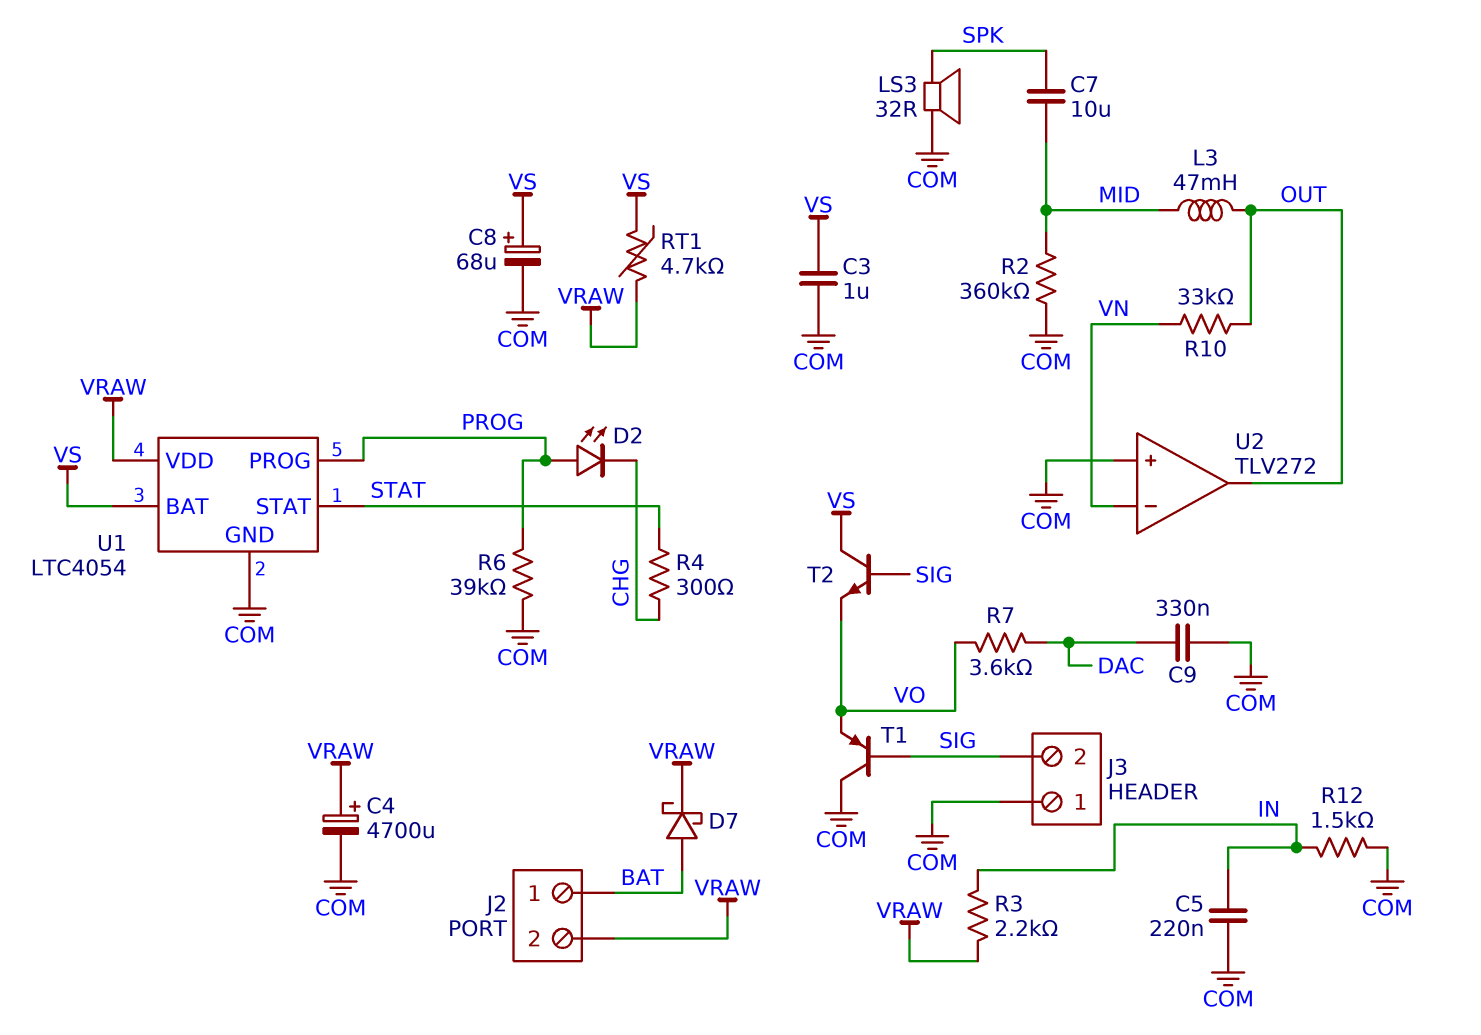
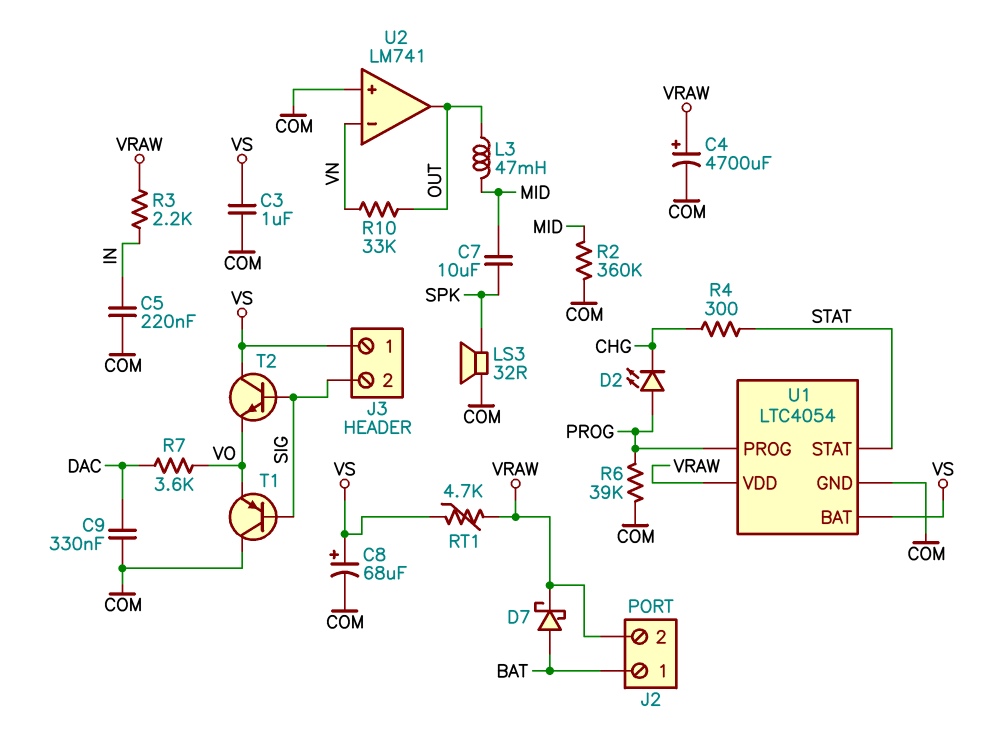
J3 pin 1: COM -> VS
R12: 1.5k (COM, IN) -> none
U2: TLV272 -> LM741

